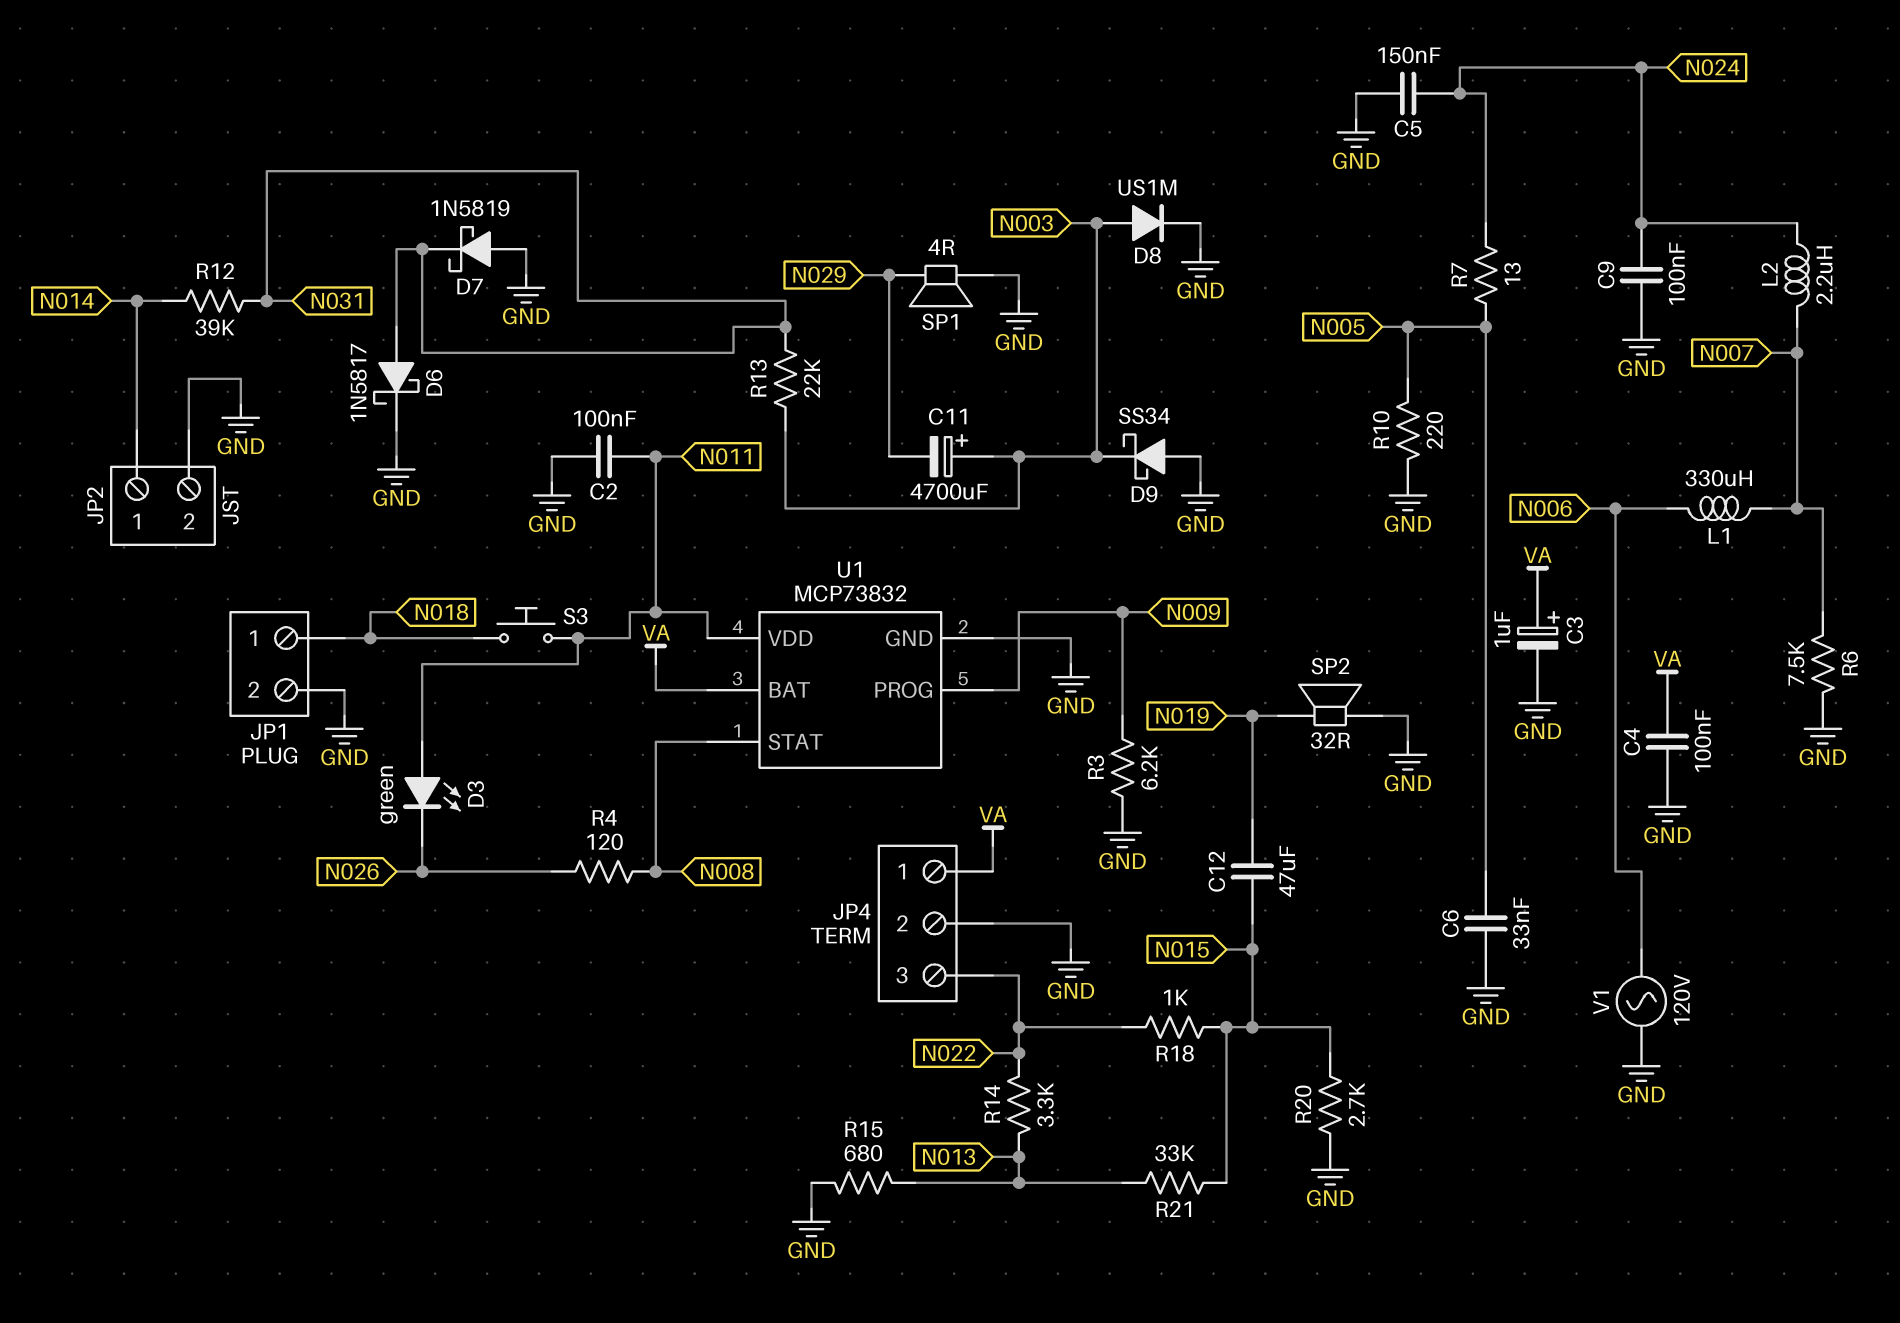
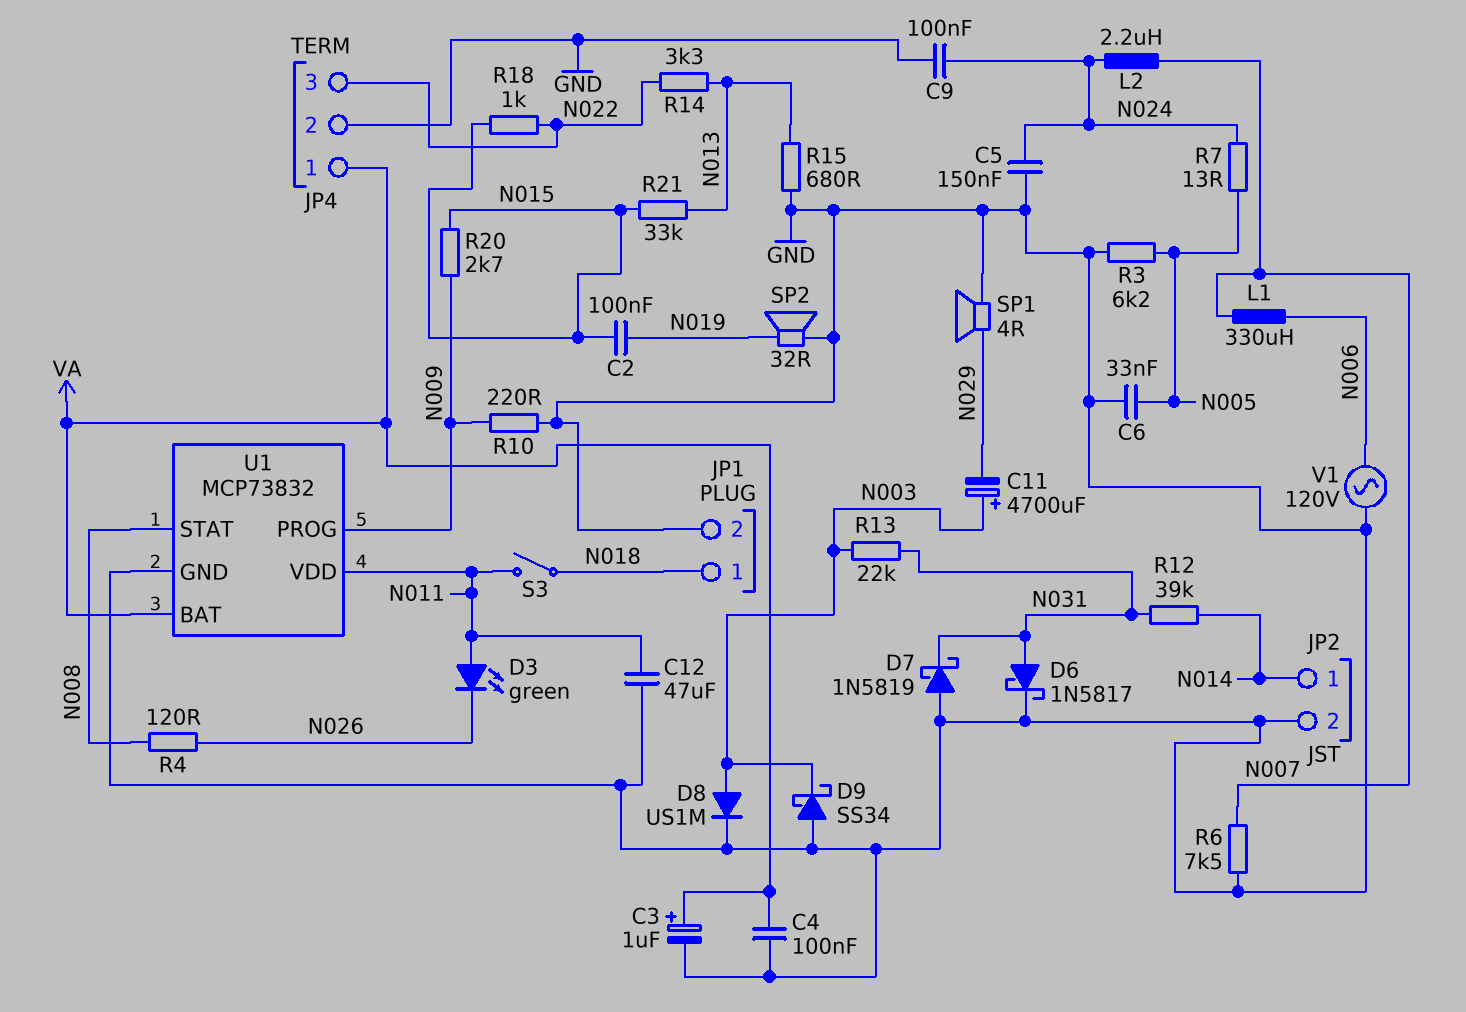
C2: 100nF (GND, N011) -> 100nF (N015, N019)
C12: 47uF (N015, N019) -> 47uF (GND, N011)
R3: 6.2k (GND, N009) -> 6.2k (GND, N005)
R10: 220 (GND, N005) -> 220 (GND, N009)
R20: 2.7k (GND, N015) -> 2.7k (N009, N015)
S3: button (N011, N018) -> switch (N011, N018)

